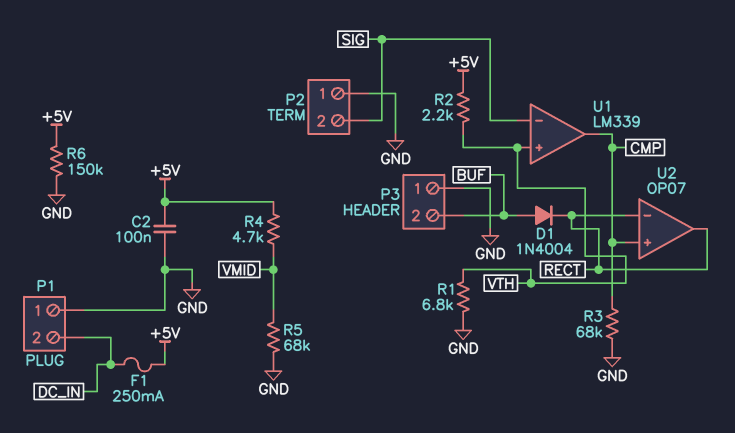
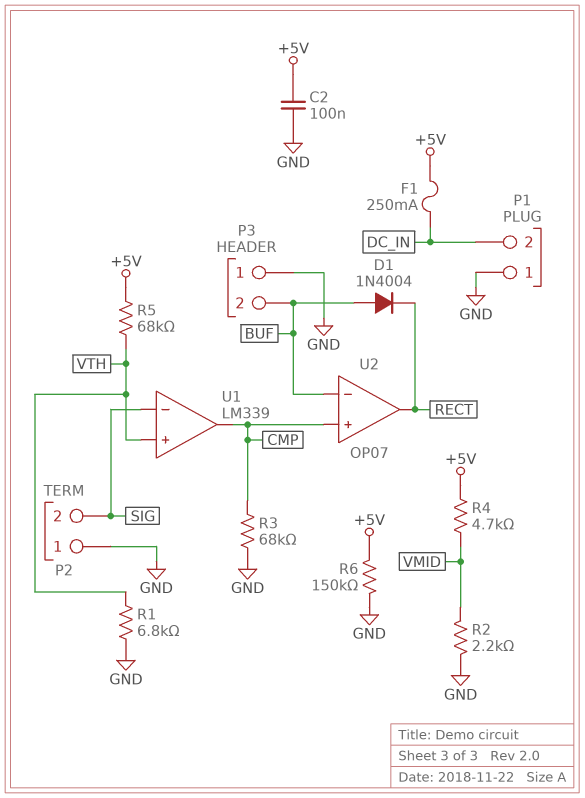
R2: 2.2k (+5V, VTH) -> 2.2k (GND, VMID)
R5: 68k (GND, VMID) -> 68k (+5V, VTH)
U2 pin in-: RECT -> BUF

